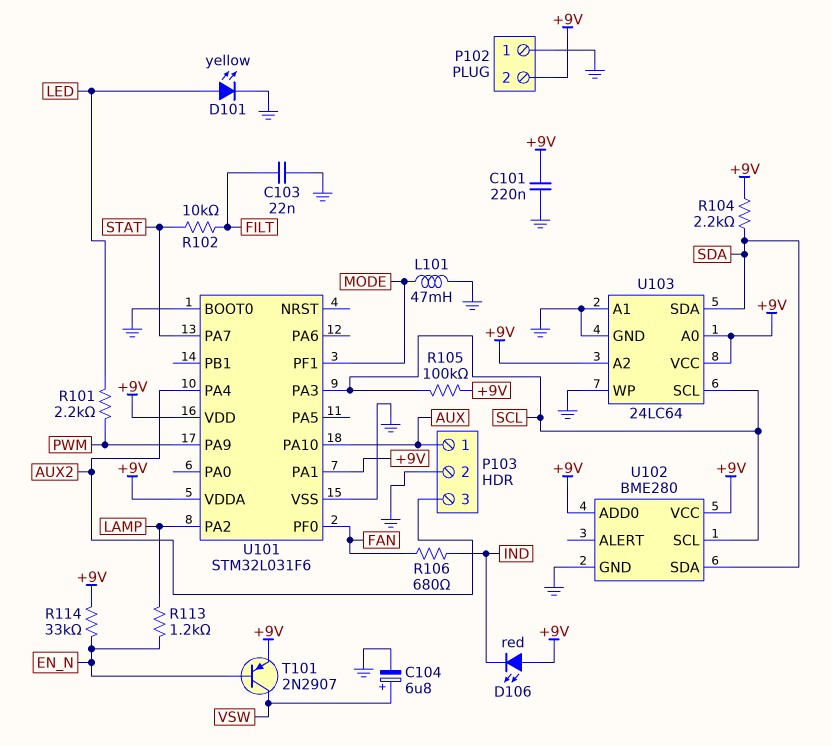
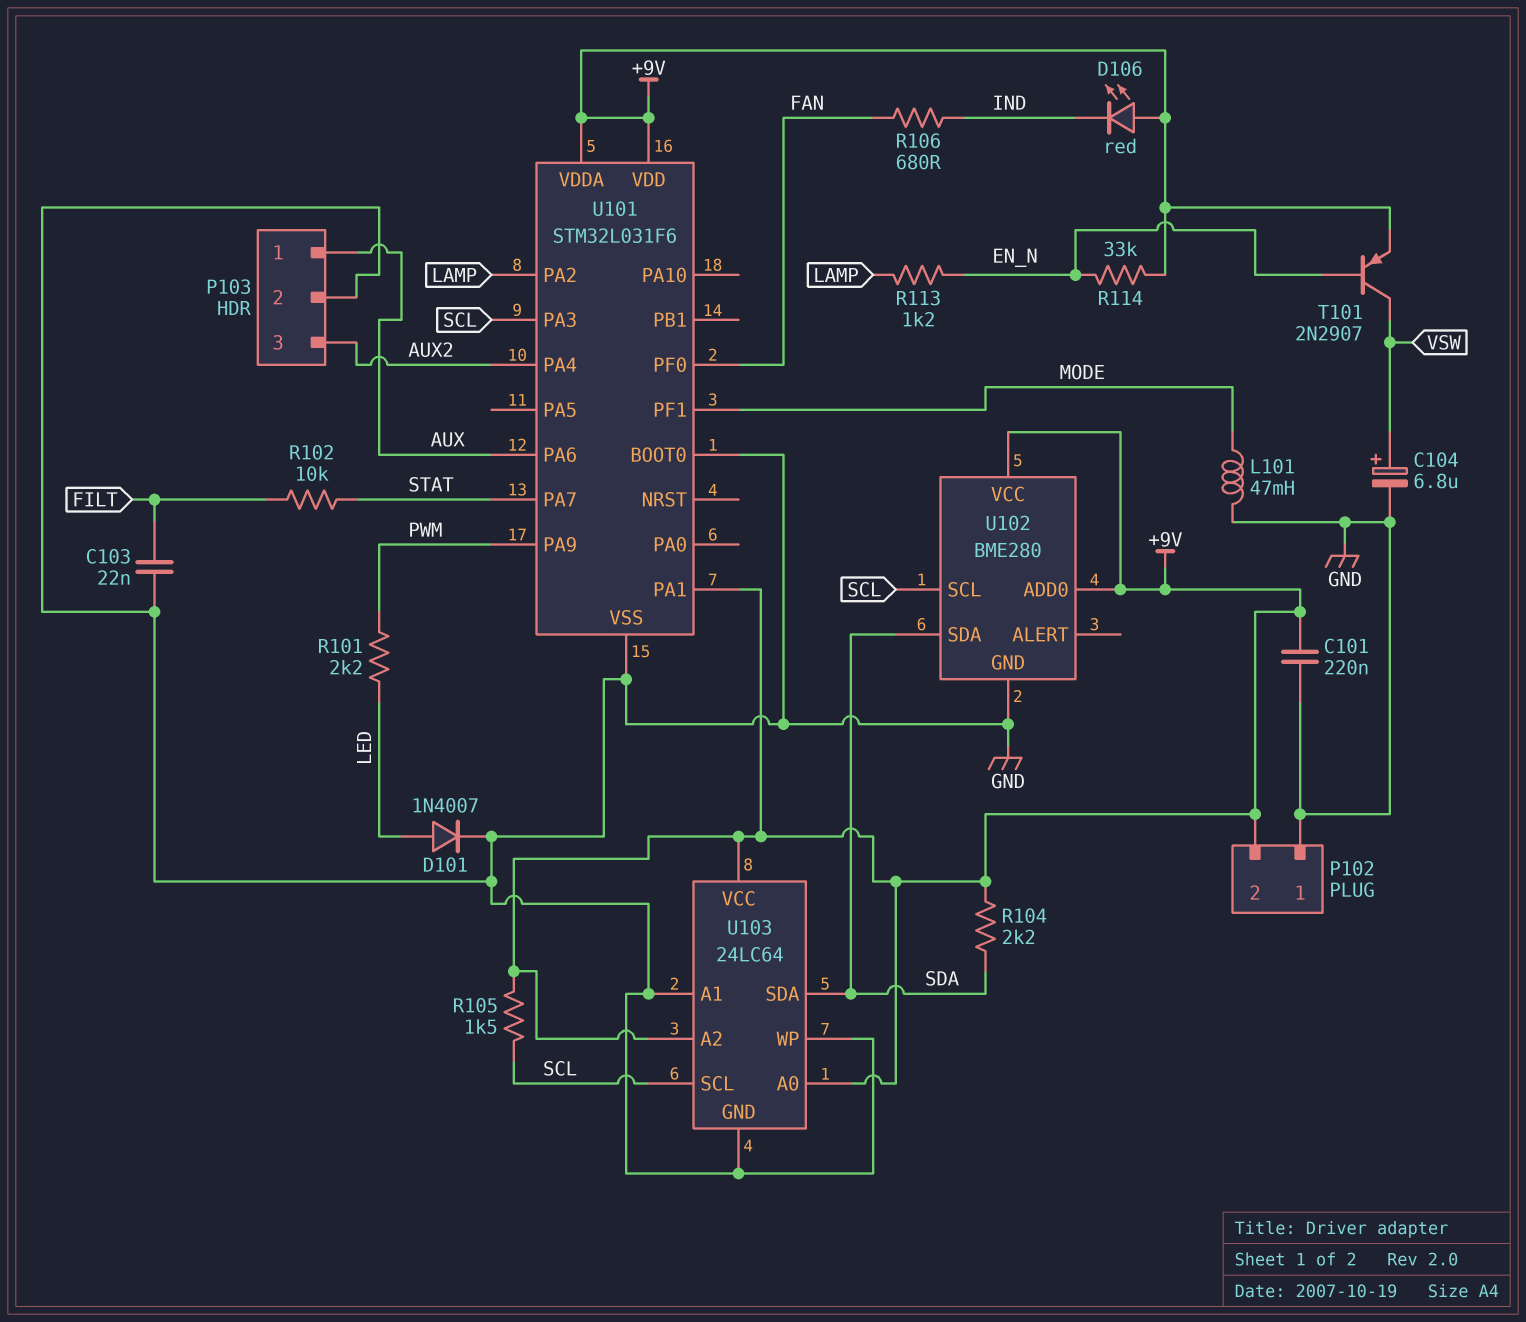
D101: LED yellow (A LED, K GND) -> diode 1N4007 (A LED, K GND)
R105: 100k (+9V, SCL) -> 1.5k (+9V, SCL)
U101 pin PA6: none -> AUX
U101 pin PA10: AUX -> none

